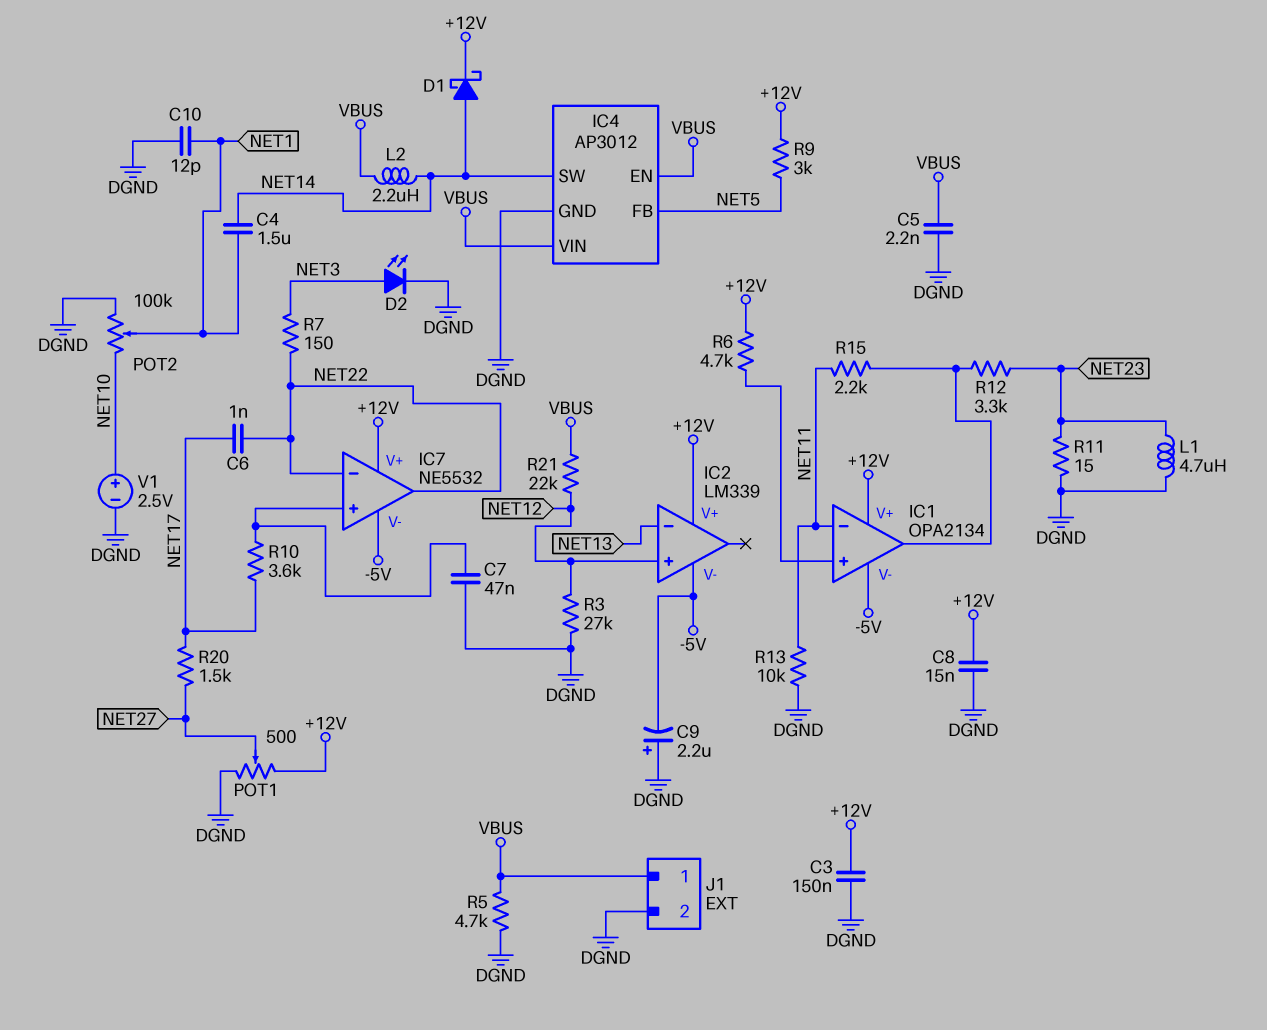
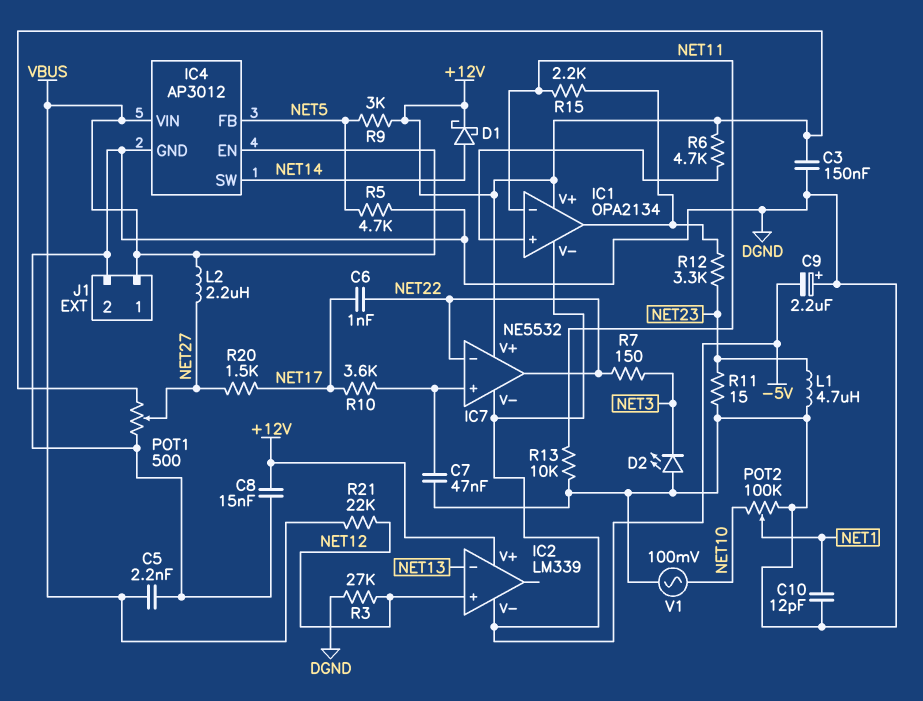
C4: 1.5uF (NET1, NET14) -> none
D2: LED (A NET3, K DGND) -> LED (A DGND, K NET3)
L2: 2.2uH (NET14, VBUS) -> 2.2uH (NET27, VBUS)
R5: 4.7k (DGND, VBUS) -> 4.7k (DGND, NET5)
V1: 2.5V (plus NET10, minus DGND) -> AC 100mV (DGND, NET10)

